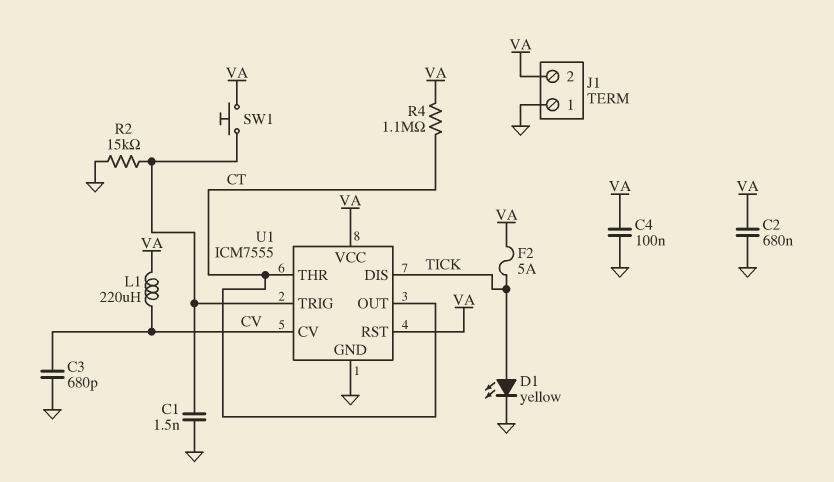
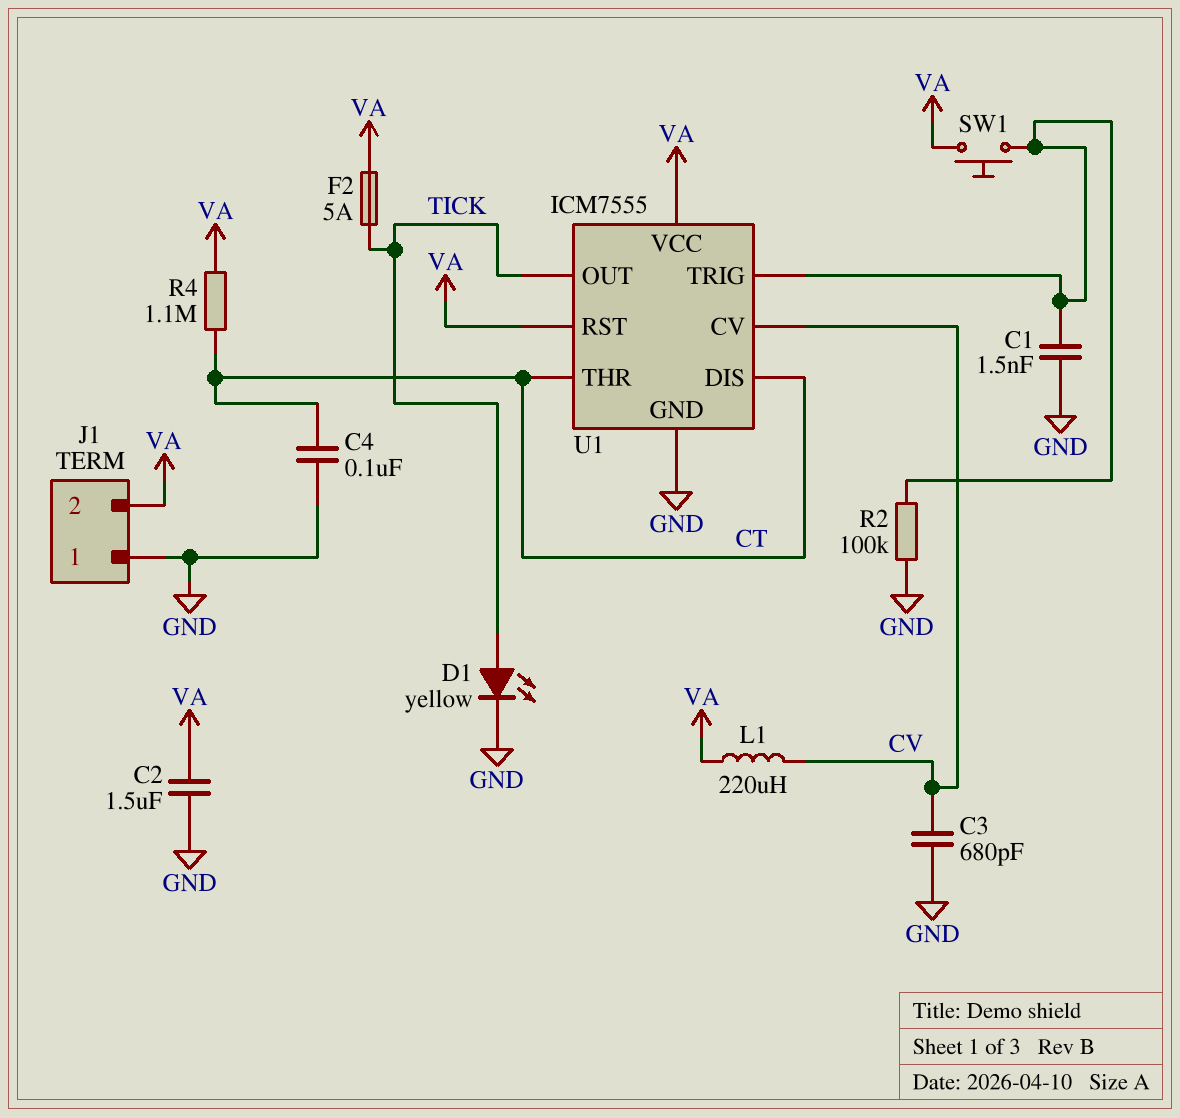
C2: 680nF (GND, VA) -> 1.5uF (GND, VA)
C4: 100nF (GND, VA) -> 100nF (CT, GND)
R2: 15k (GND, U1/TRIG) -> 100k (GND, U1/TRIG)
U1 pin DIS: TICK -> CT
U1 pin OUT: CT -> TICK

